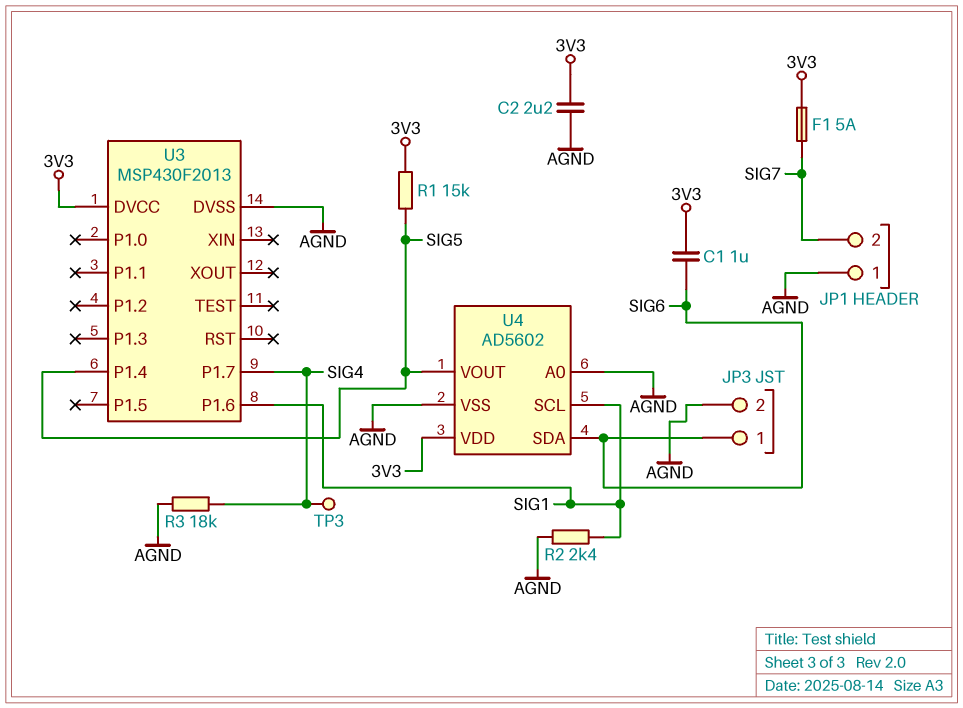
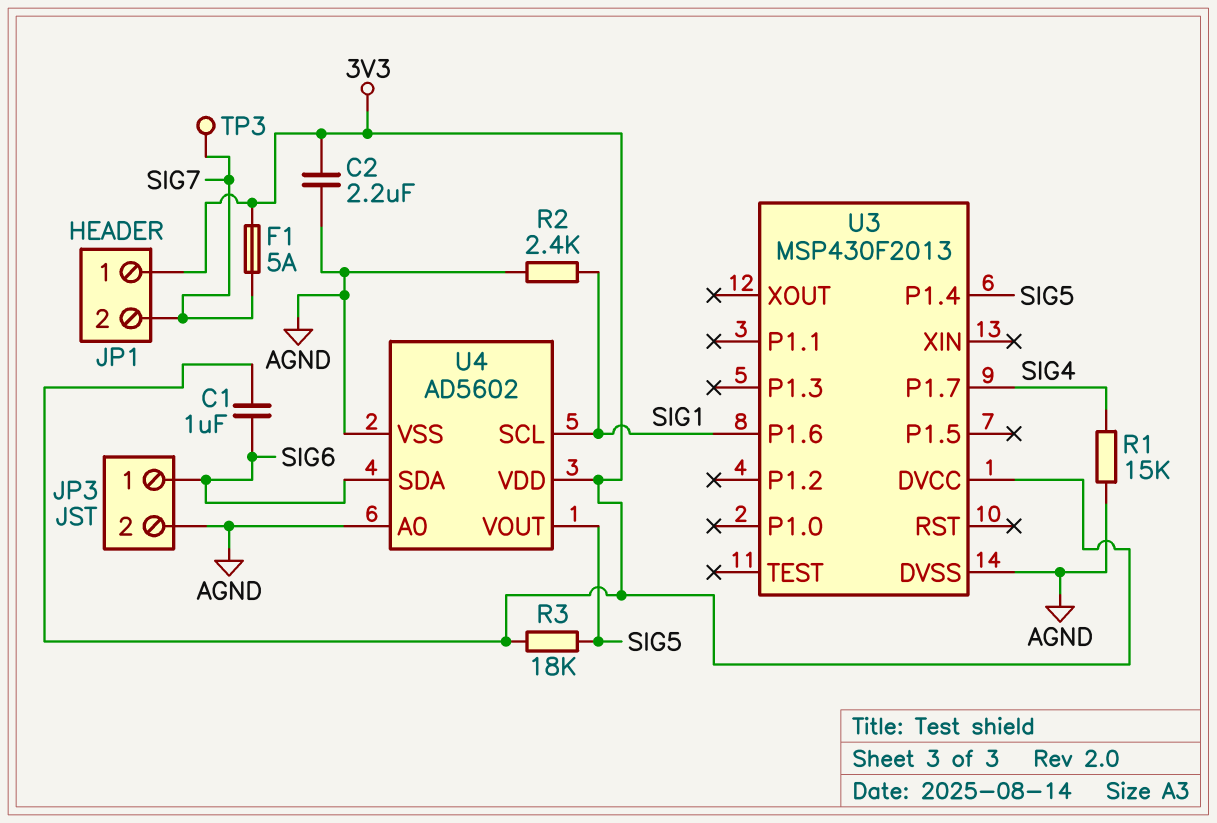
JP1 pin 1: AGND -> 3V3
R1: 15k (3V3, SIG5) -> 15k (AGND, SIG4)
R3: 18k (AGND, SIG4) -> 18k (3V3, SIG5)
TP3: test point (SIG4) -> test point (SIG7)

